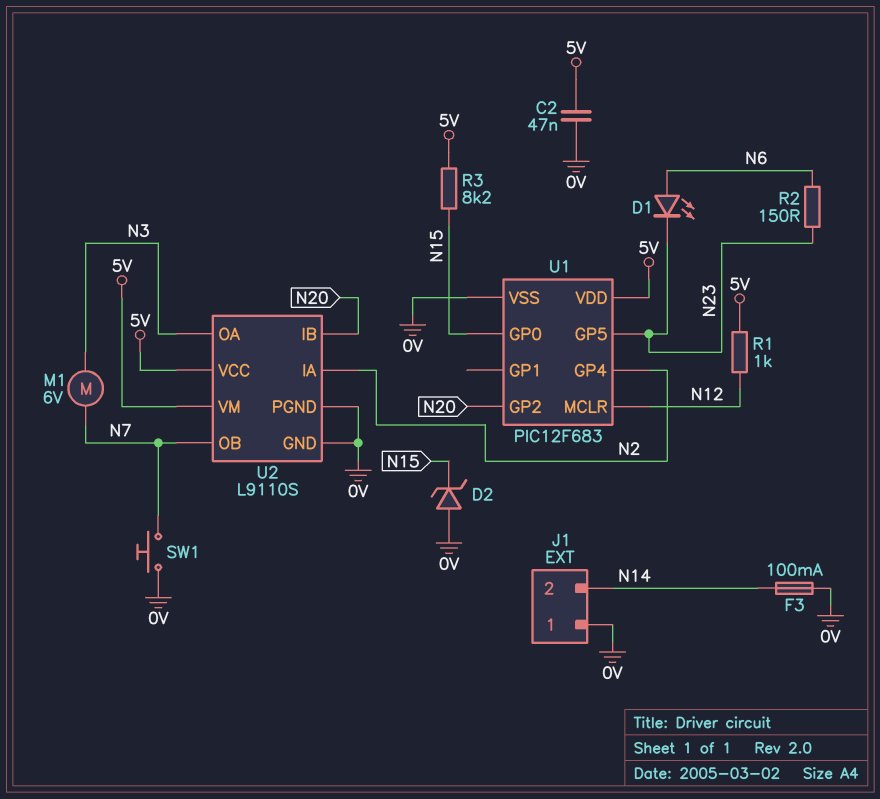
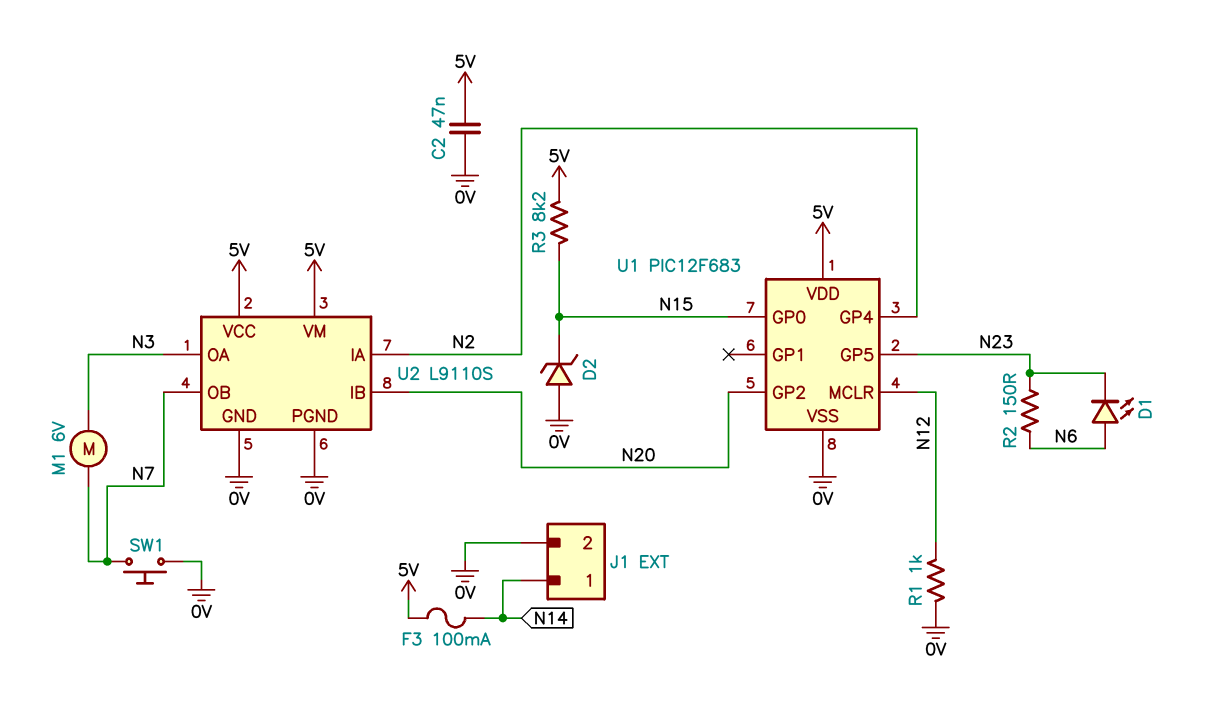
F3: 100mA (0V, N14) -> 100mA (5V, N14)
J1 pin 1: 0V -> N14
J1 pin 2: N14 -> 0V
R1: 1k (5V, N12) -> 1k (0V, N12)

